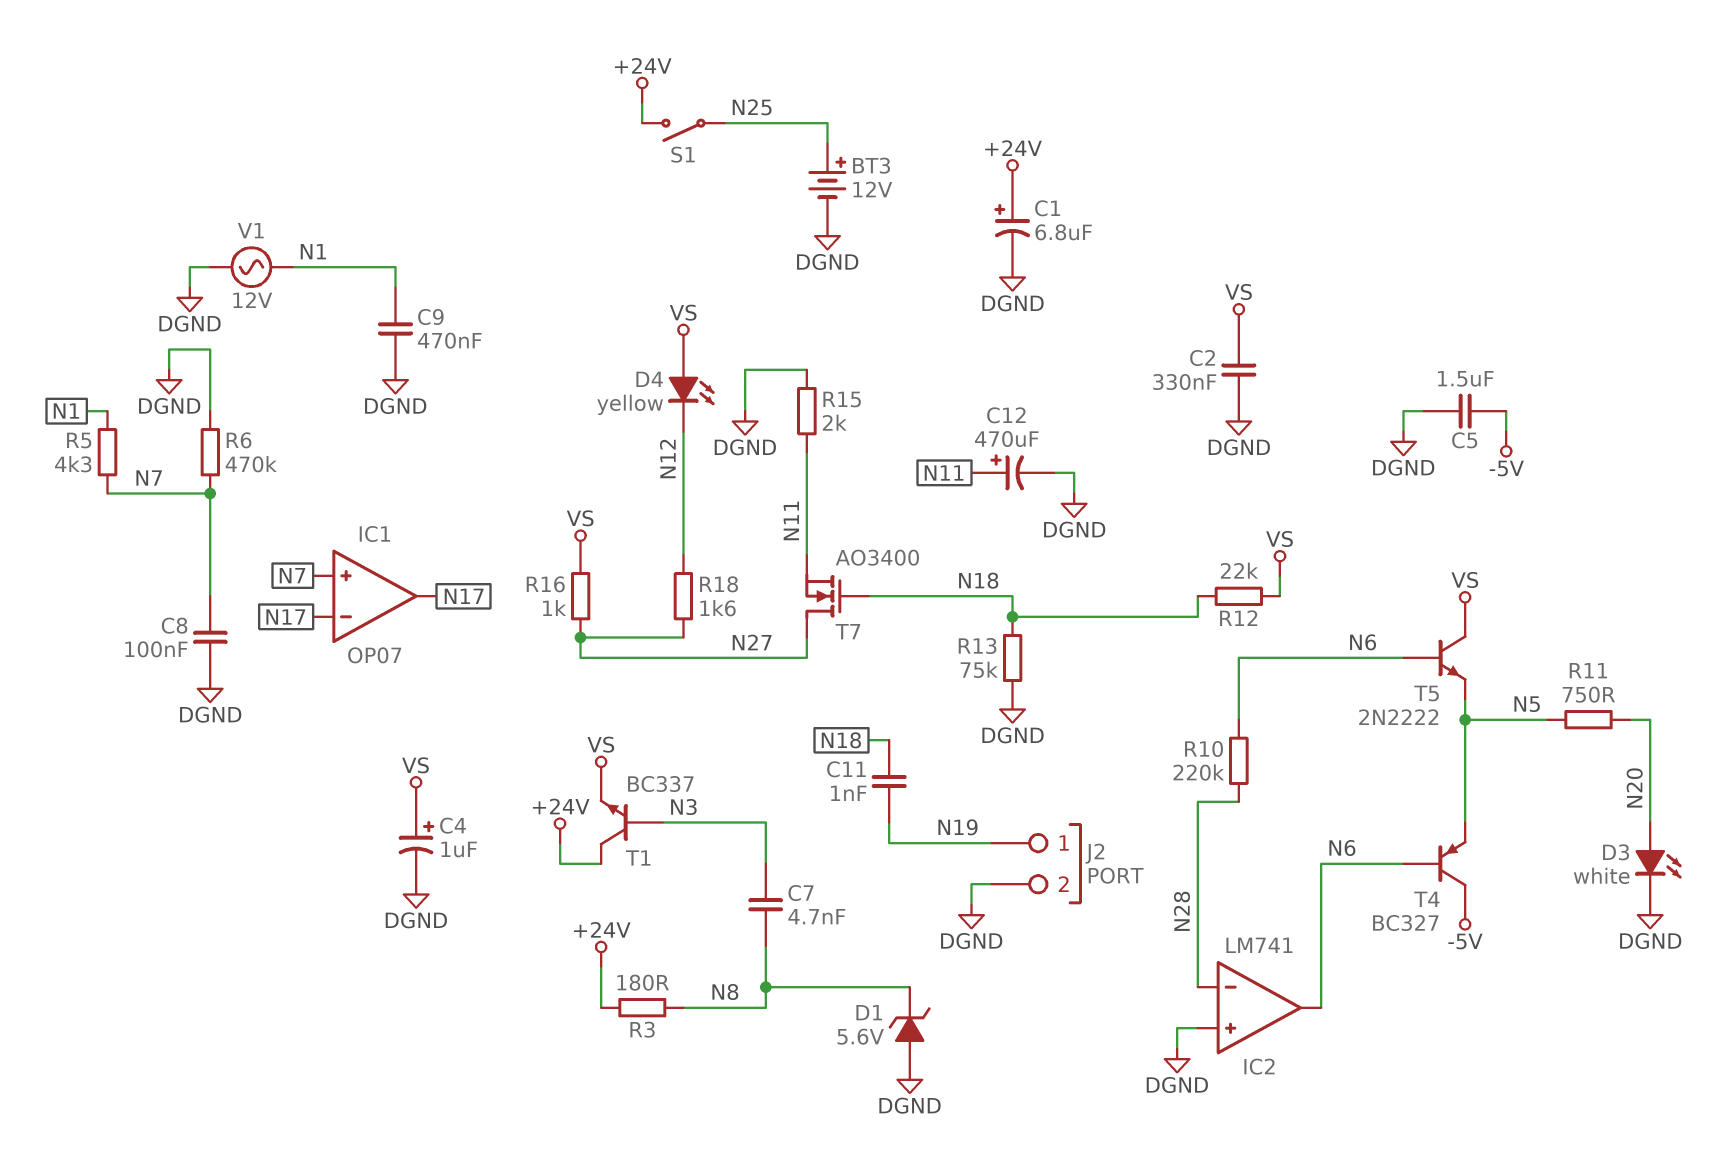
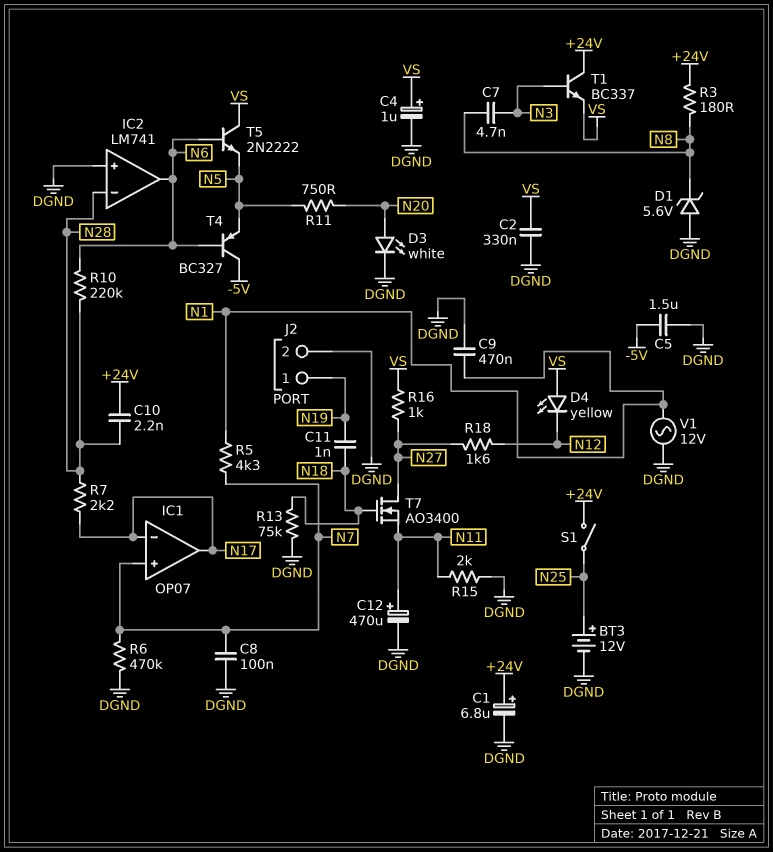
C10: none -> 2.2nF (+24V, N28)
R7: none -> 2.2k (N17, N28)
R12: 22k (N18, VS) -> none

